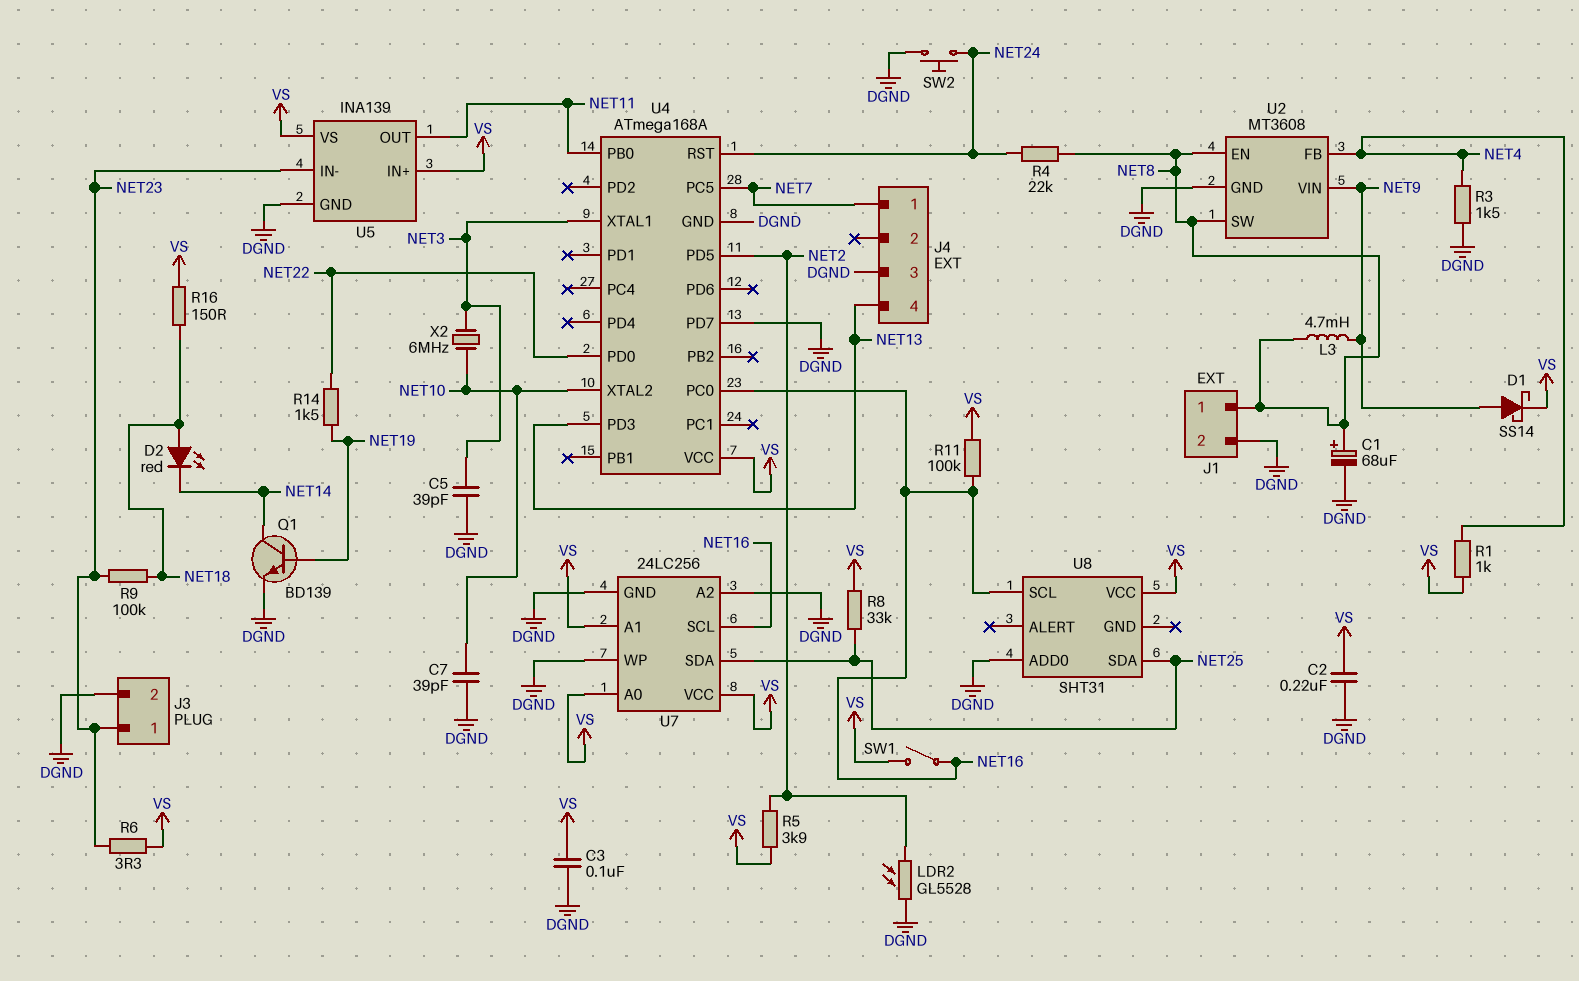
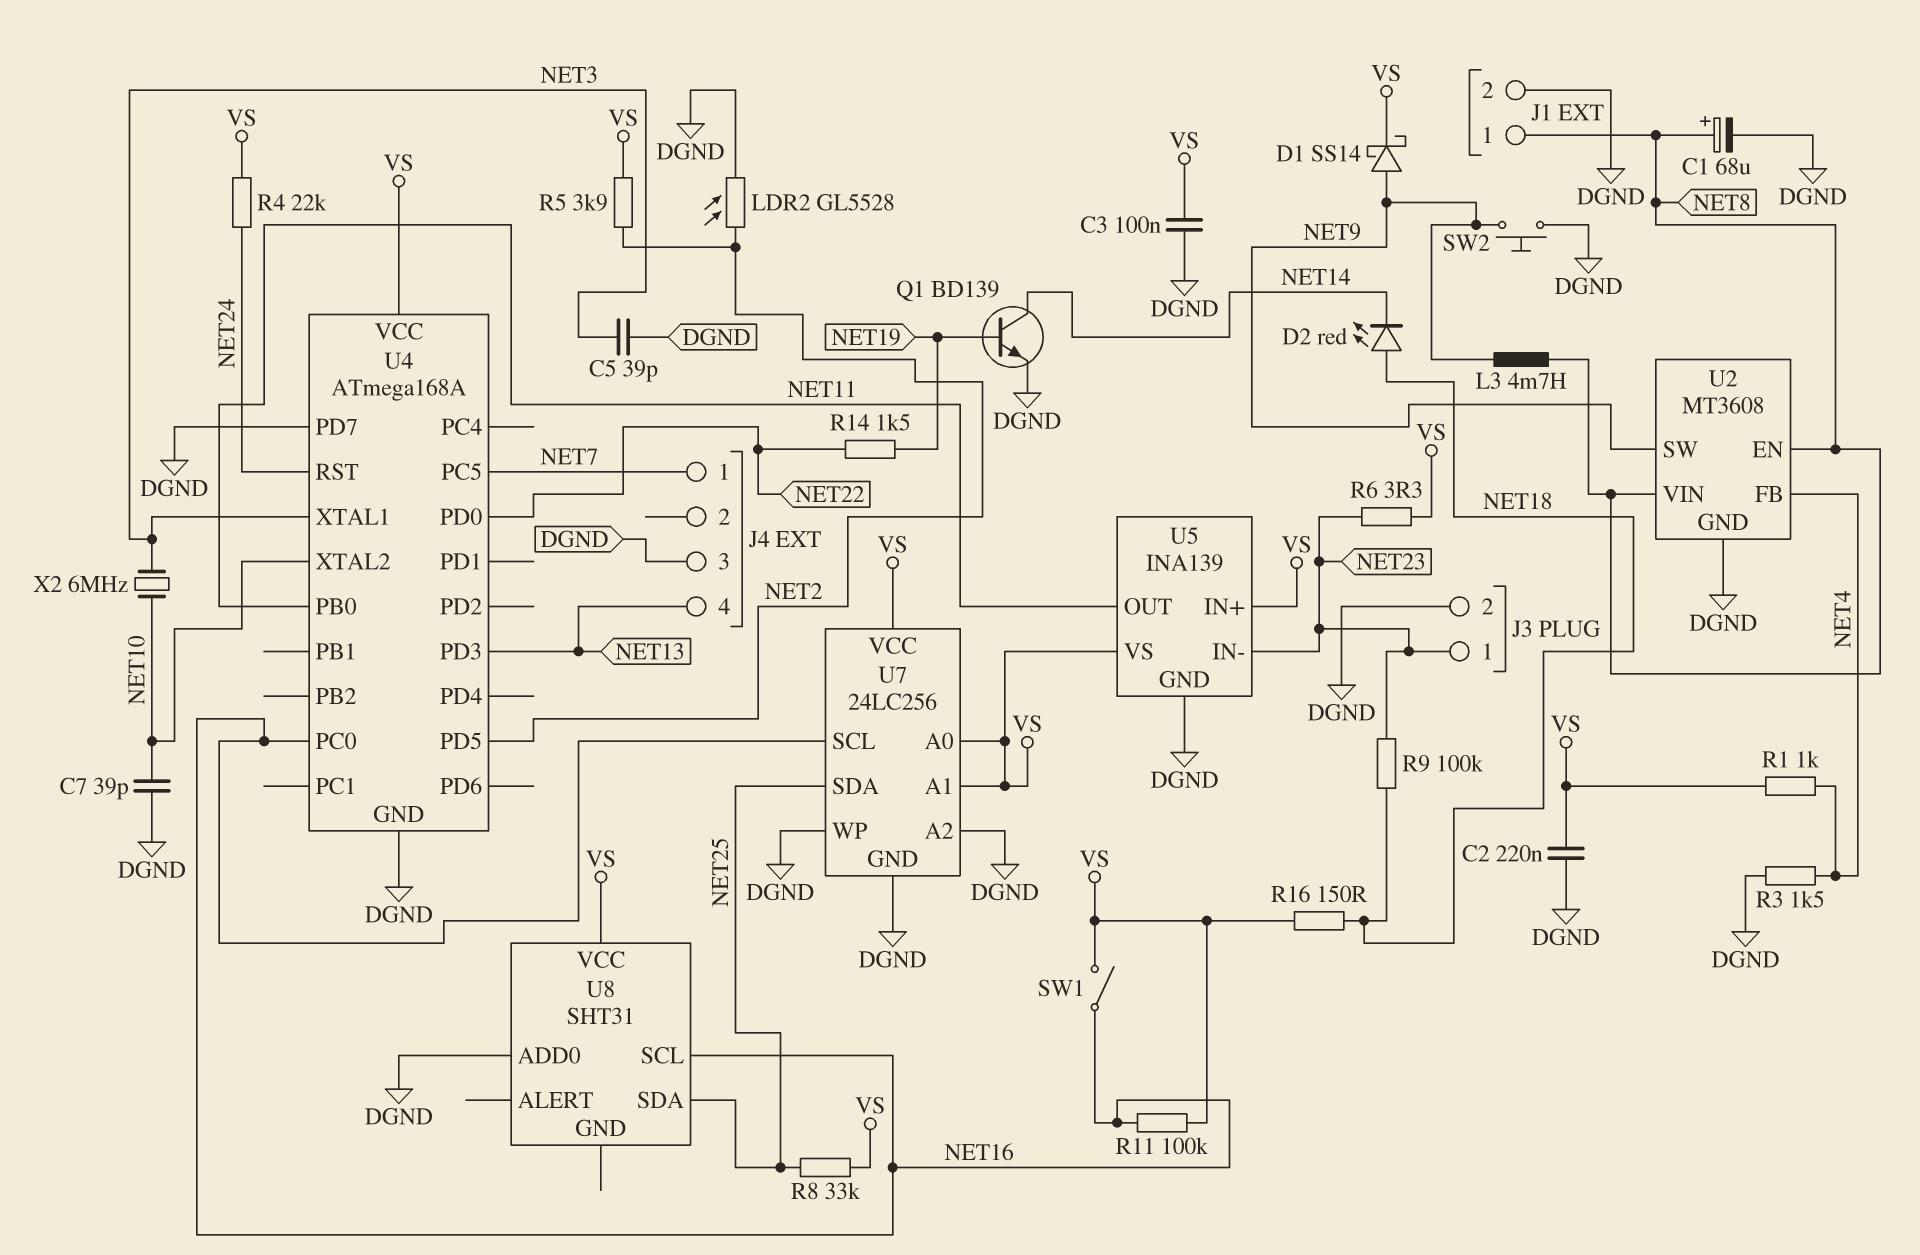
R4: 22k (NET8, NET24) -> 22k (NET24, VS)
SW2: button (DGND, NET24) -> button (DGND, NET9)
U2 pin SW: NET8 -> NET9
U2 pin VIN: NET9 -> NET8

